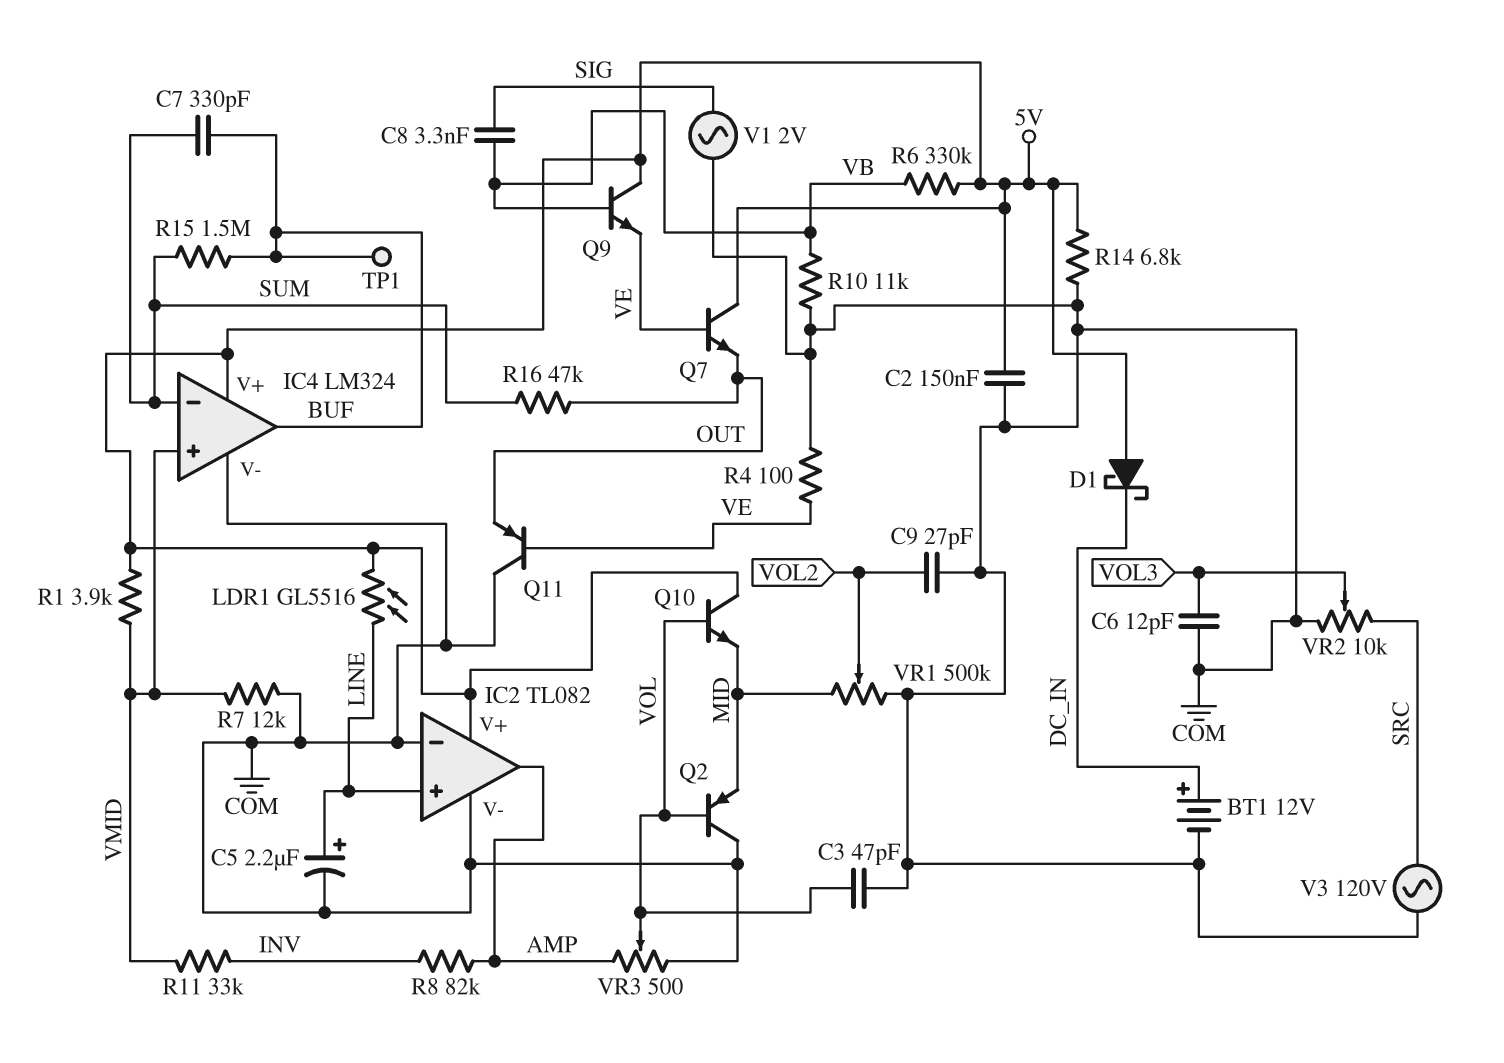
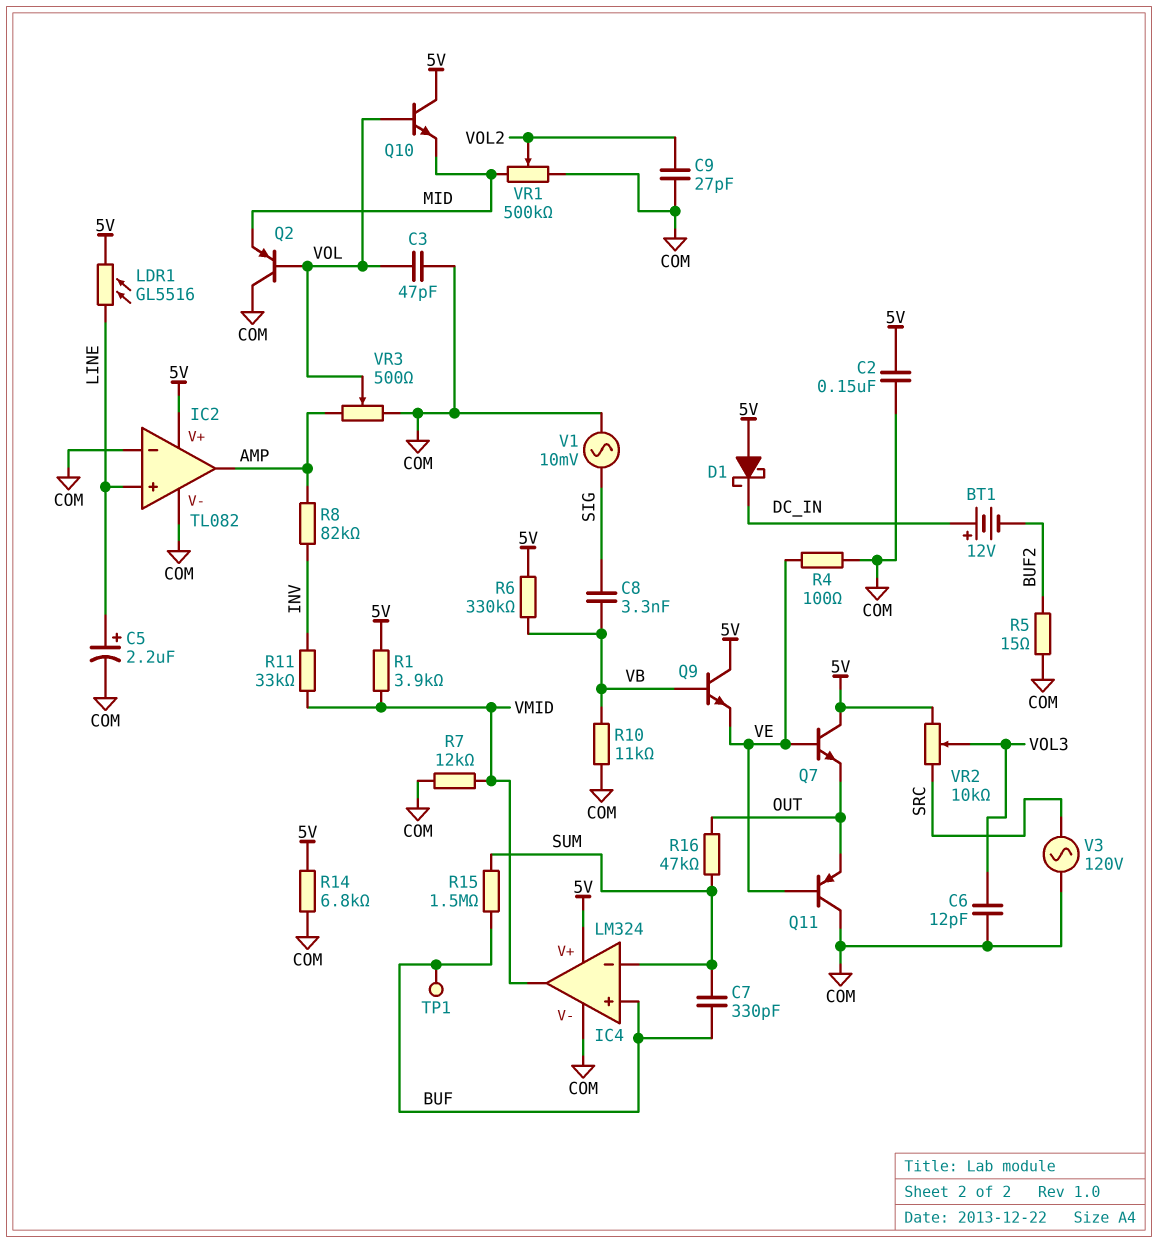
BT1: 12V (plus DC_IN, minus COM) -> 12V (plus DC_IN, minus BUF2)
IC4 pin in+: VMID -> BUF
IC4 pin out: BUF -> VMID
R5: none -> 15 (BUF2, COM)
V1: AC 2V (COM, SIG) -> AC 10mV (COM, SIG)
VR2: 10k (COM, SRC, wiper VOL3) -> 10k (5V, SRC, wiper VOL3)

